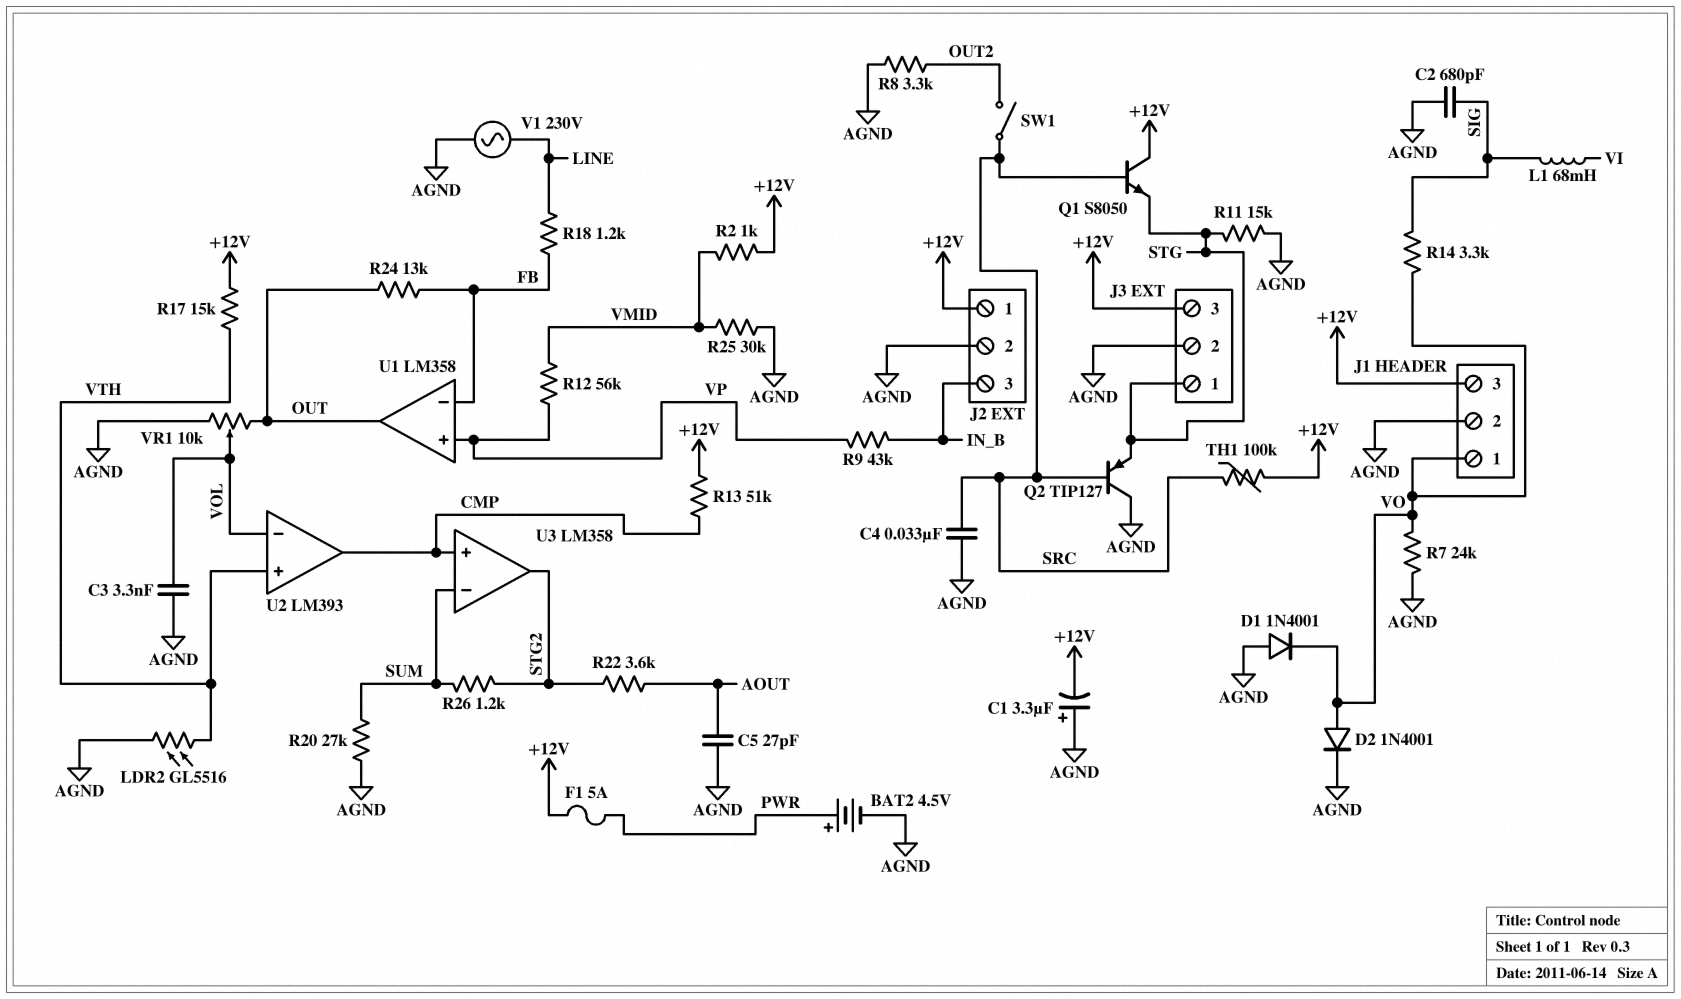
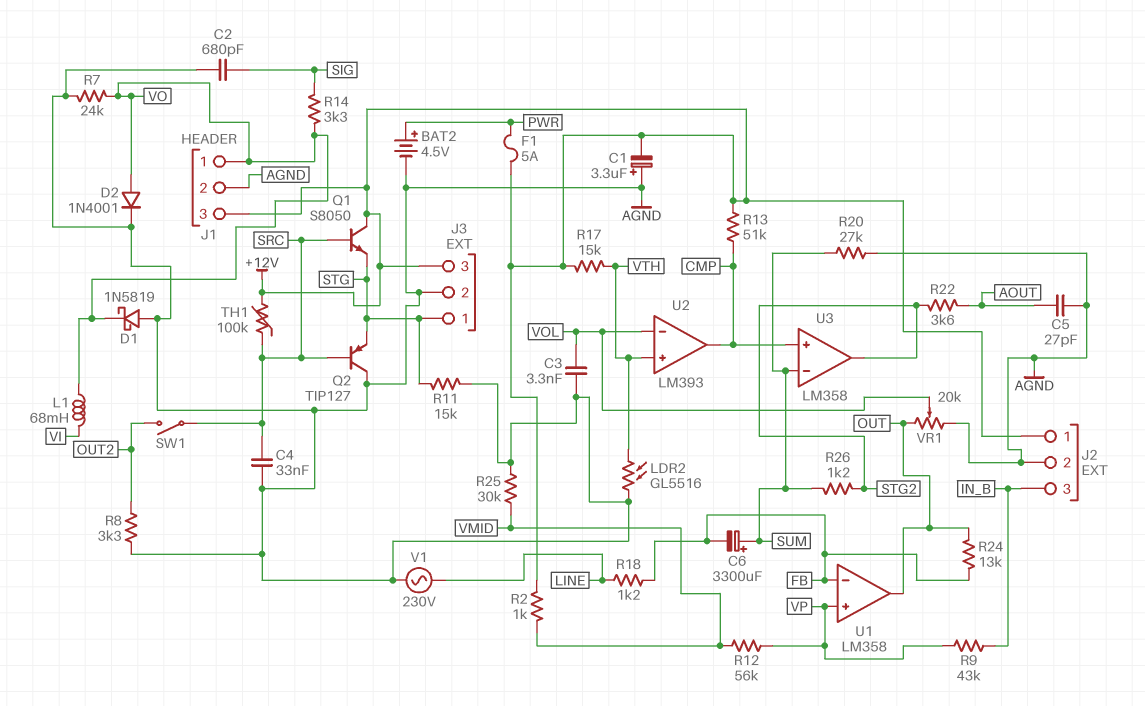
C6: none -> 3300uF (plus SUM, minus FB)
D1: diode 1N4001 (A AGND, K VO) -> schottky 1N5819 (A AGND, K VO)
L1: 68mH (SIG, VI) -> 68mH (VI, VO)
VR1: 10k (AGND, OUT, wiper VOL) -> 20k (AGND, OUT, wiper VOL)

